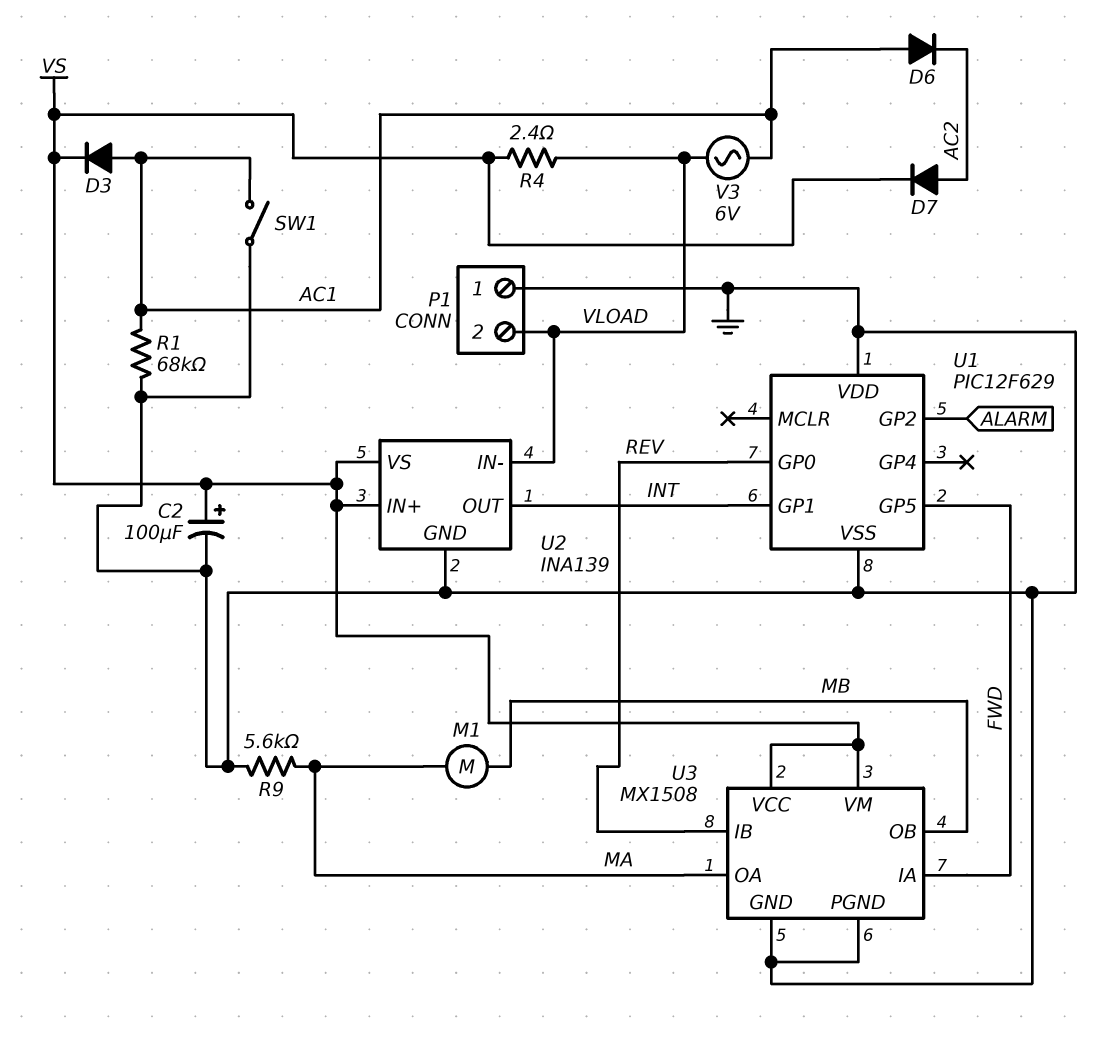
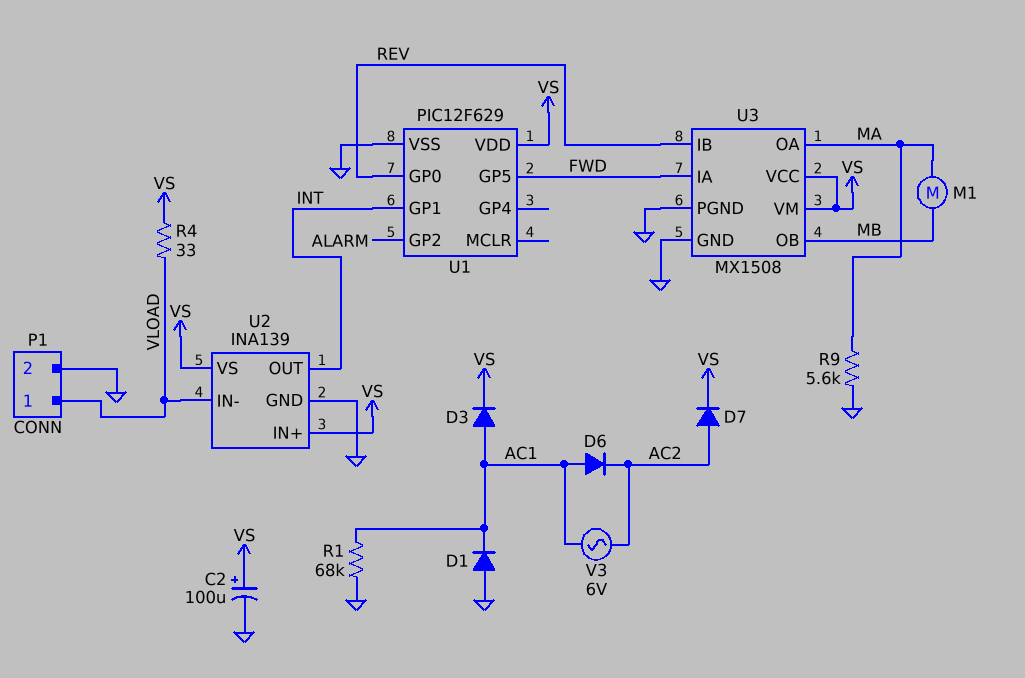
D1: none -> diode (A GND, K AC1)
P1 pin 1: GND -> VLOAD
P1 pin 2: VLOAD -> GND
R4: 2.4 (VLOAD, VS) -> 33 (VLOAD, VS)
SW1: switch (AC1, GND) -> none
U1 pin VDD: GND -> VS
V3: AC 6V (AC1, VLOAD) -> AC 6V (AC1, AC2)

